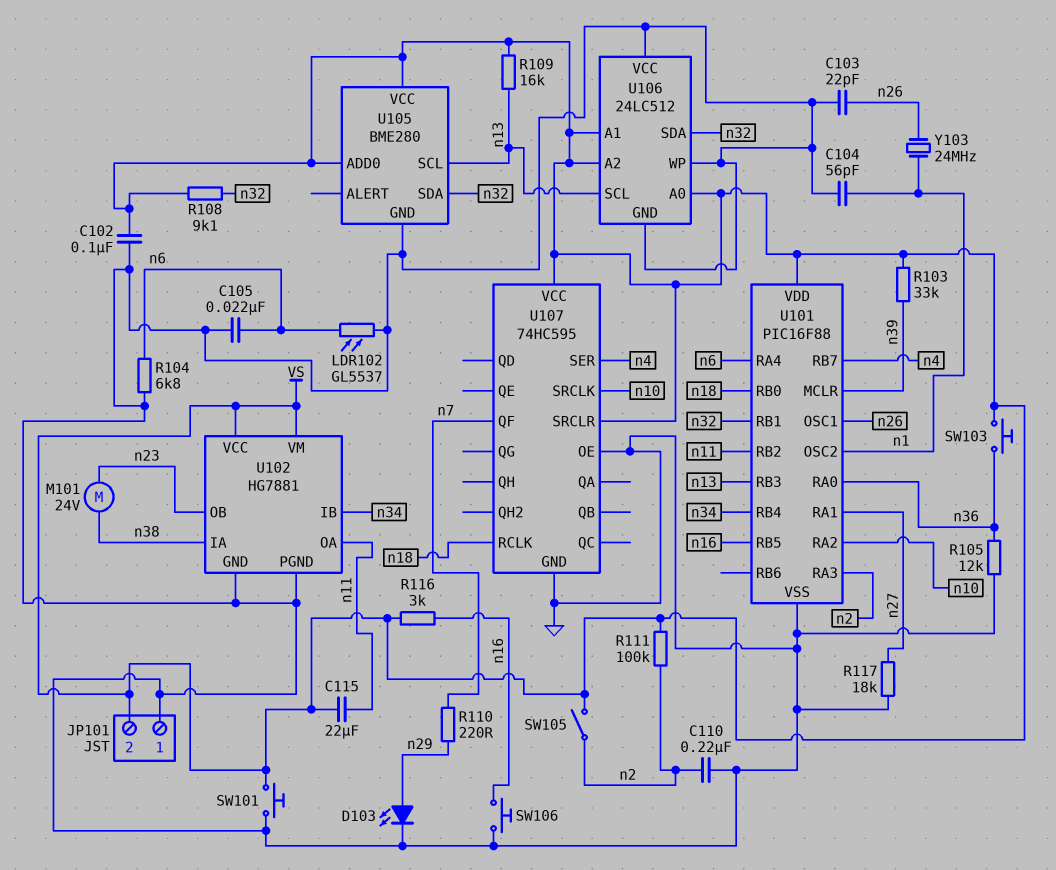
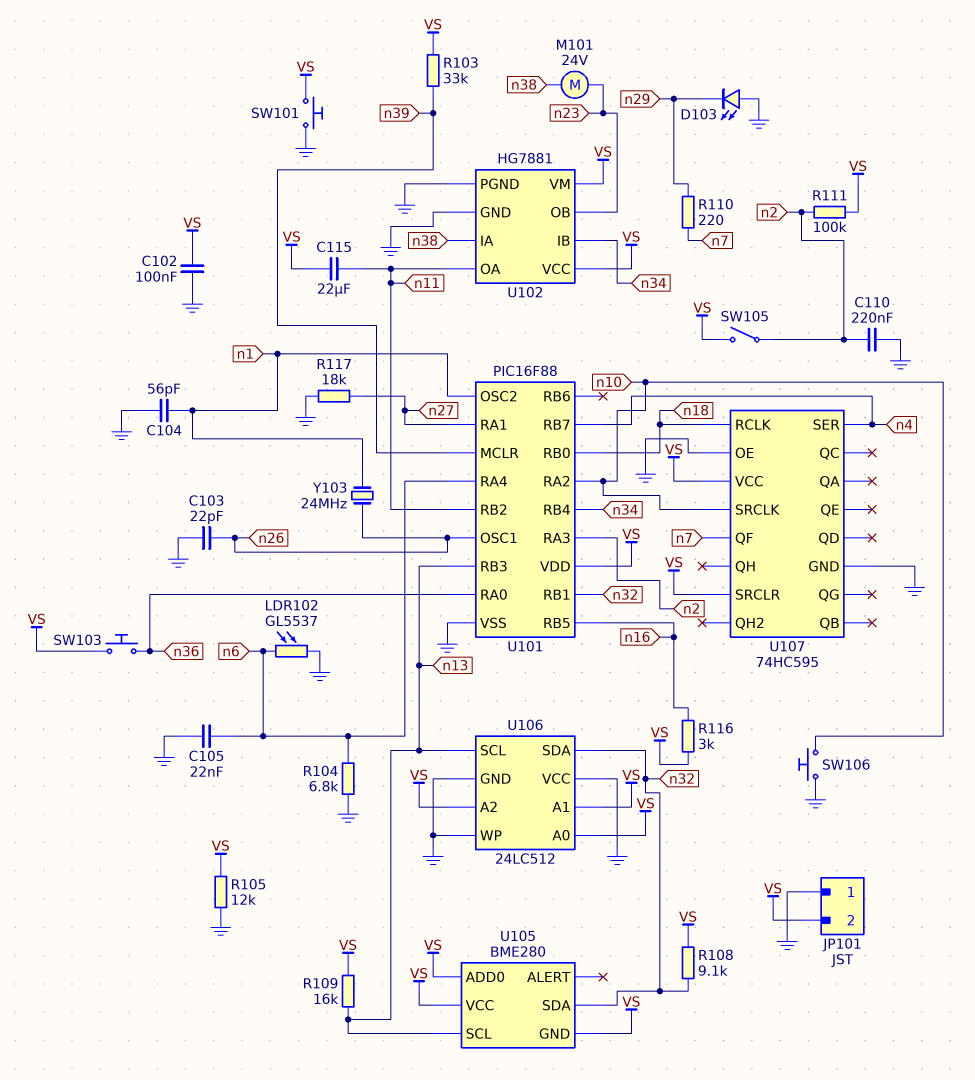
D103: LED (A n29, K GND) -> LED (A GND, K n29)
R105: 12k (GND, n36) -> 12k (GND, VS)
SW106: button (GND, n16) -> button (GND, n10)
U105 pin GND: GND -> VS

